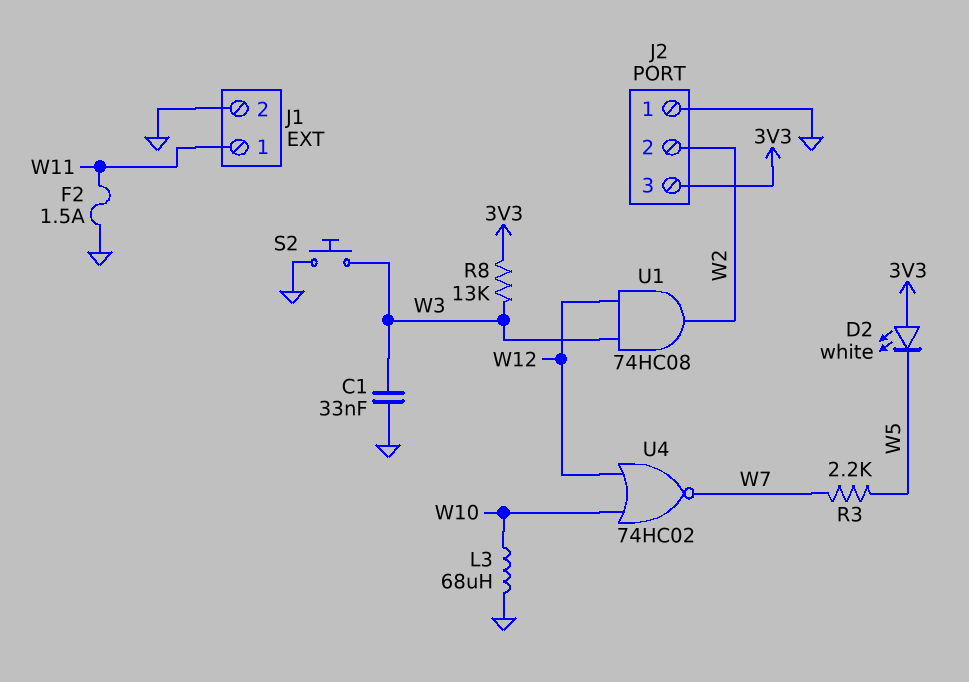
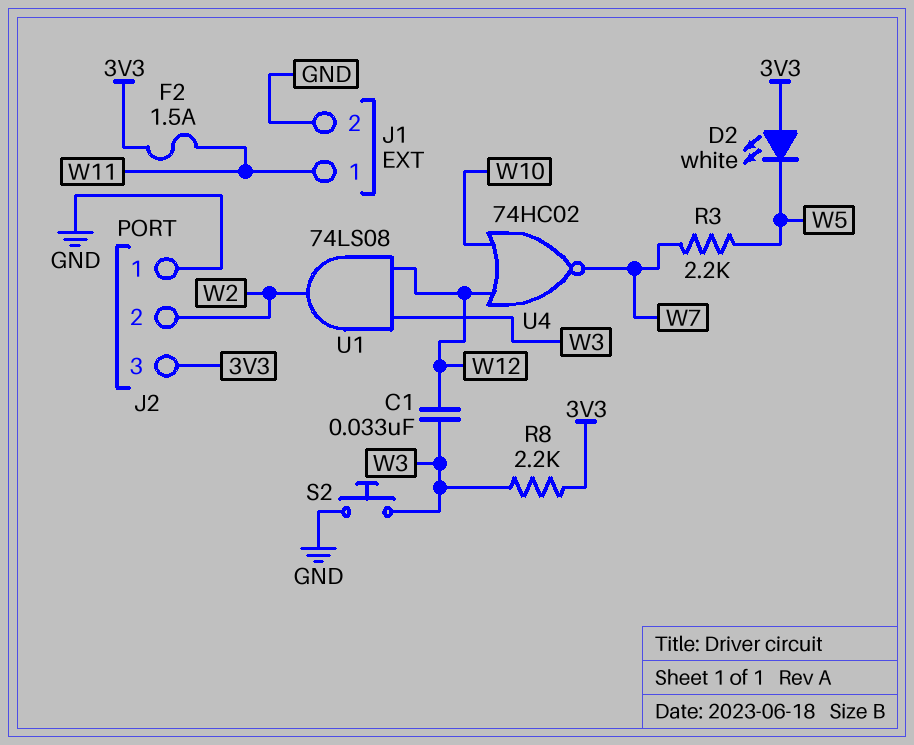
C1: 33nF (GND, W3) -> 33nF (W3, W12)
F2: 1.5A (GND, W11) -> 1.5A (3V3, W11)
L3: 68uH (GND, W10) -> none
R8: 13k (3V3, W3) -> 2.2k (3V3, W3)
U1: AND 74HC08 (in W3, in W12, out W2) -> AND 74LS08 (in W3, in W12, out W2)

